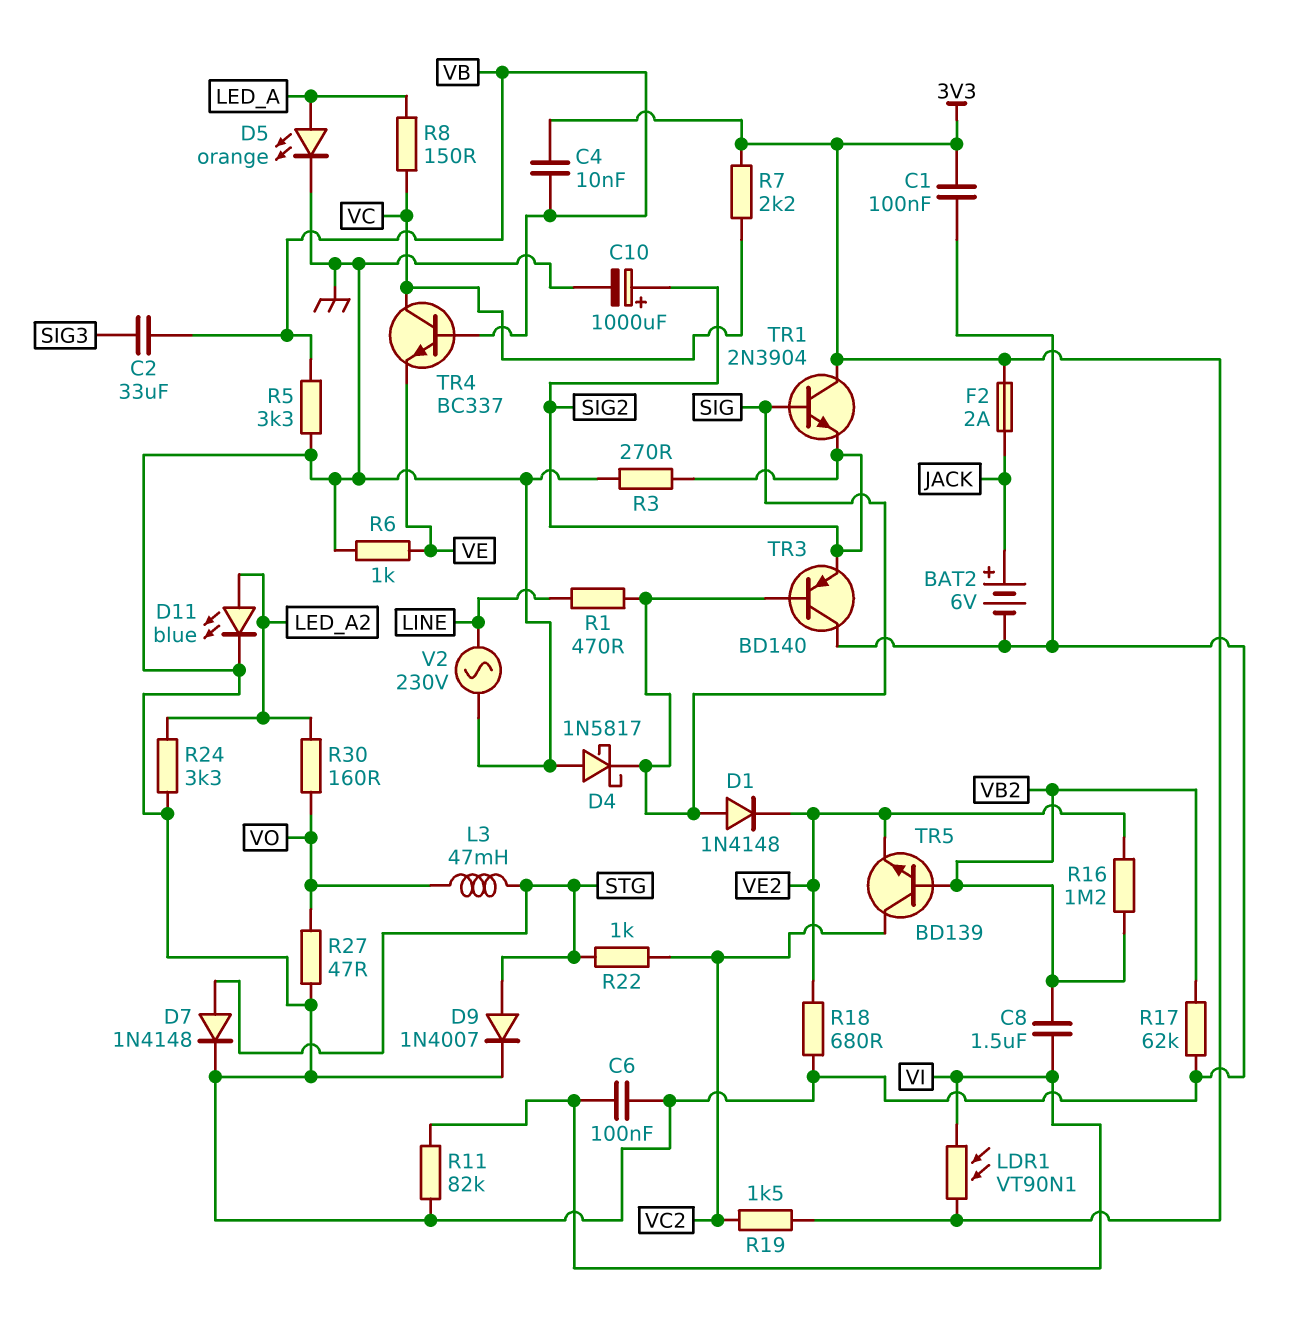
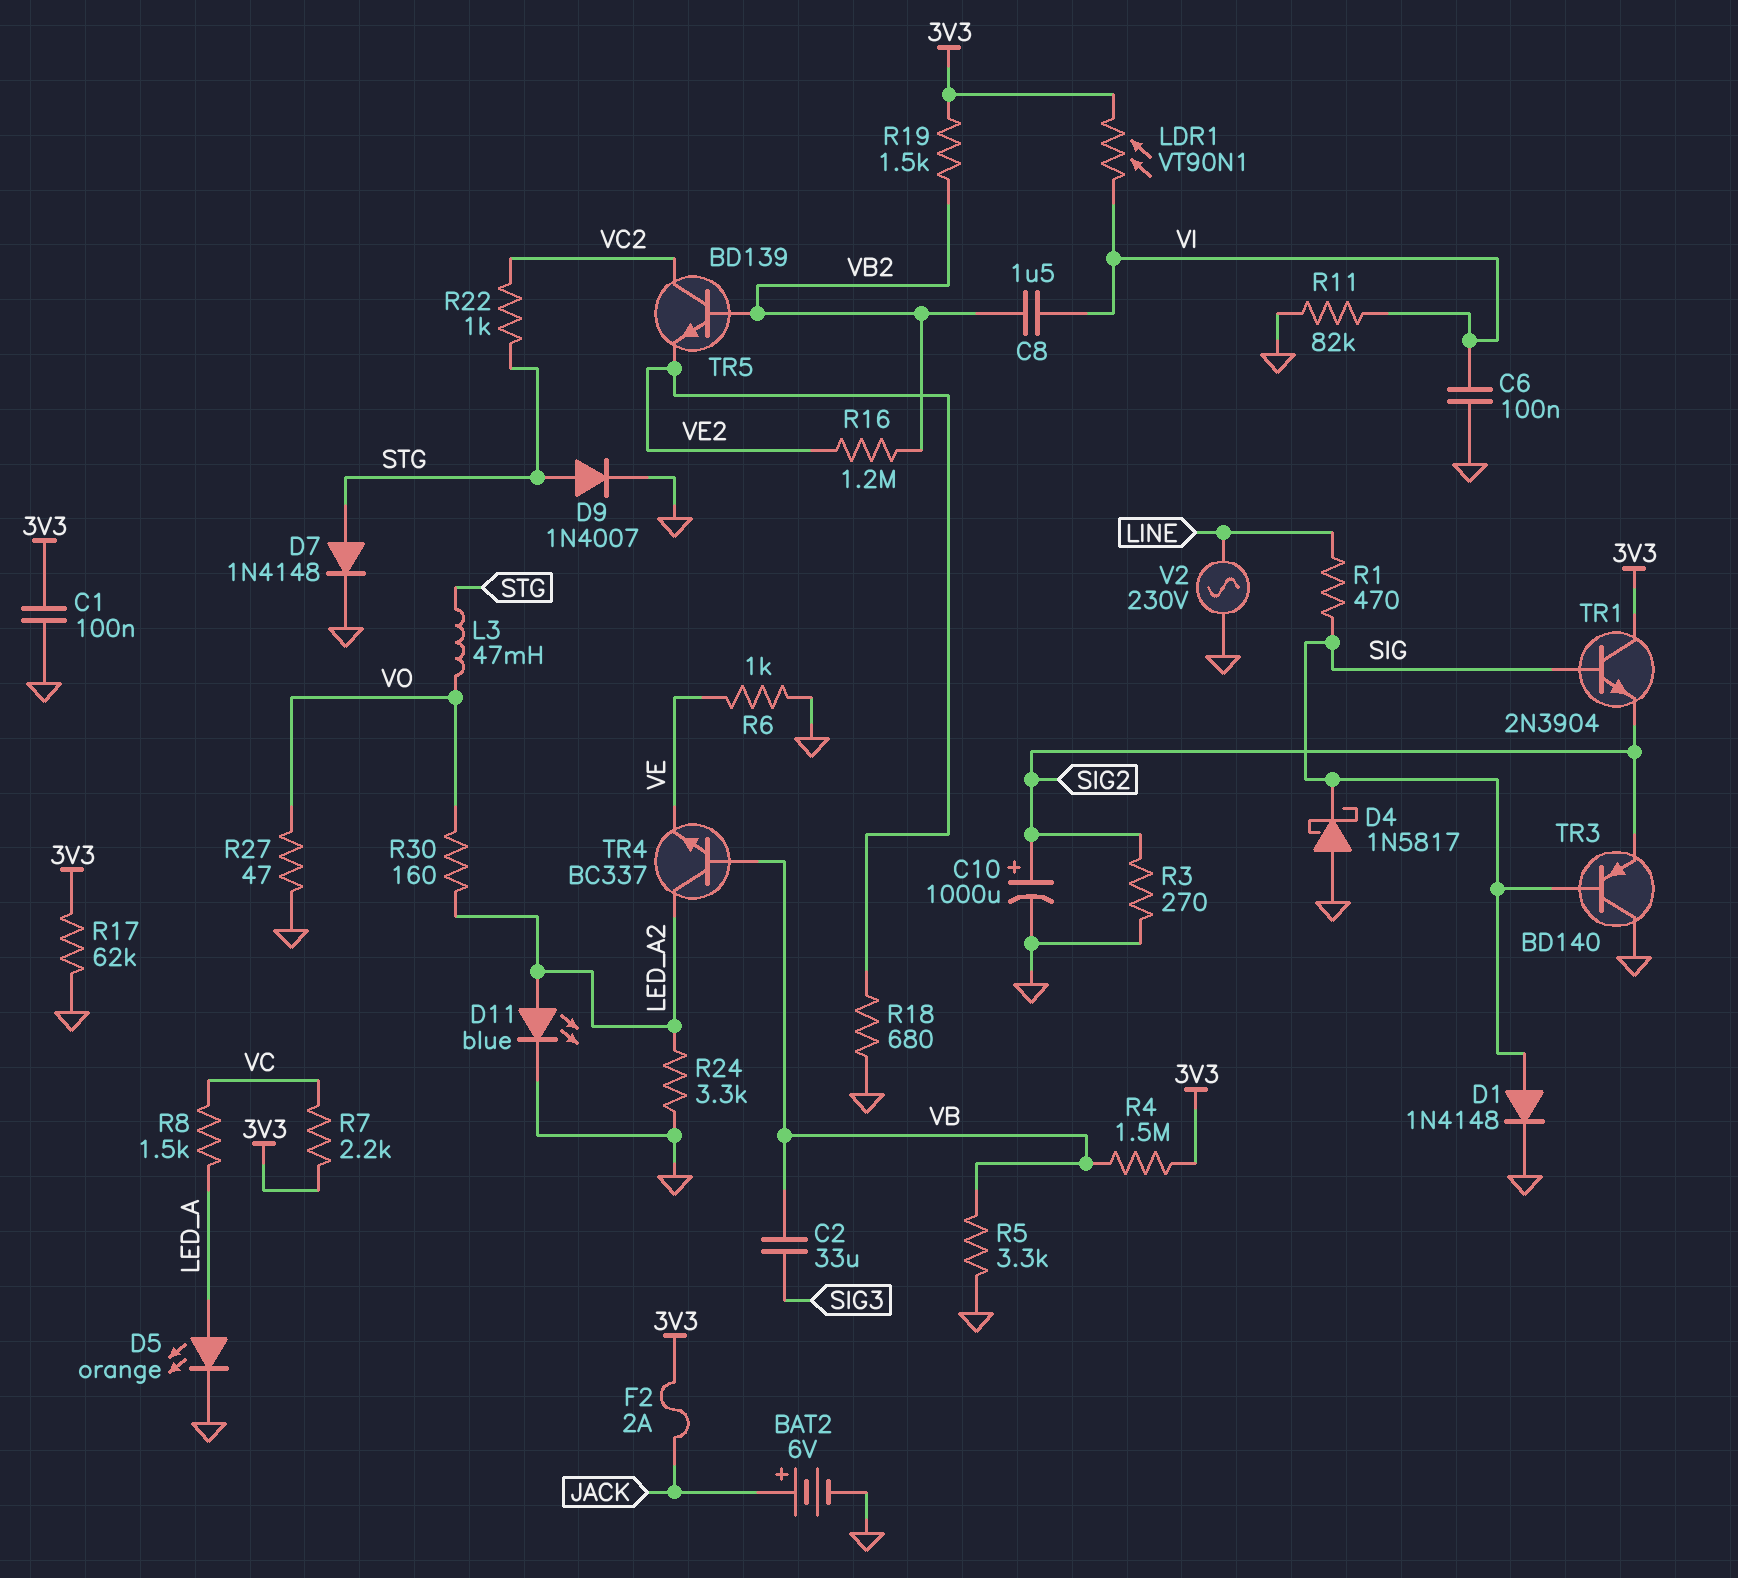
C4: 10nF (3V3, VB) -> none
D1: diode 1N4148 (A SIG, K VE2) -> diode 1N4148 (A SIG, K GND)
R4: none -> 1.5M (3V3, VB)
R8: 150 (LED_A, VC) -> 1.5k (LED_A, VC)
R17: 62k (GND, VB2) -> 62k (3V3, GND)
R19: 1.5k (3V3, VC2) -> 1.5k (3V3, VB2)
TR4: NPN BC337 (B VB, C VC, E VE) -> NPN BC337 (B VB, C LED_A2, E VE)

